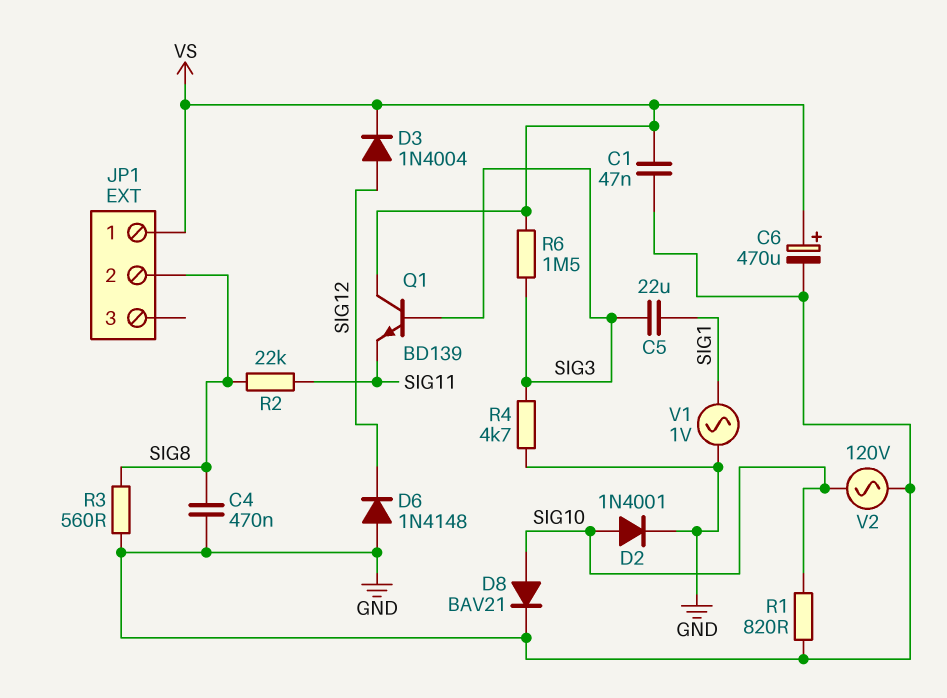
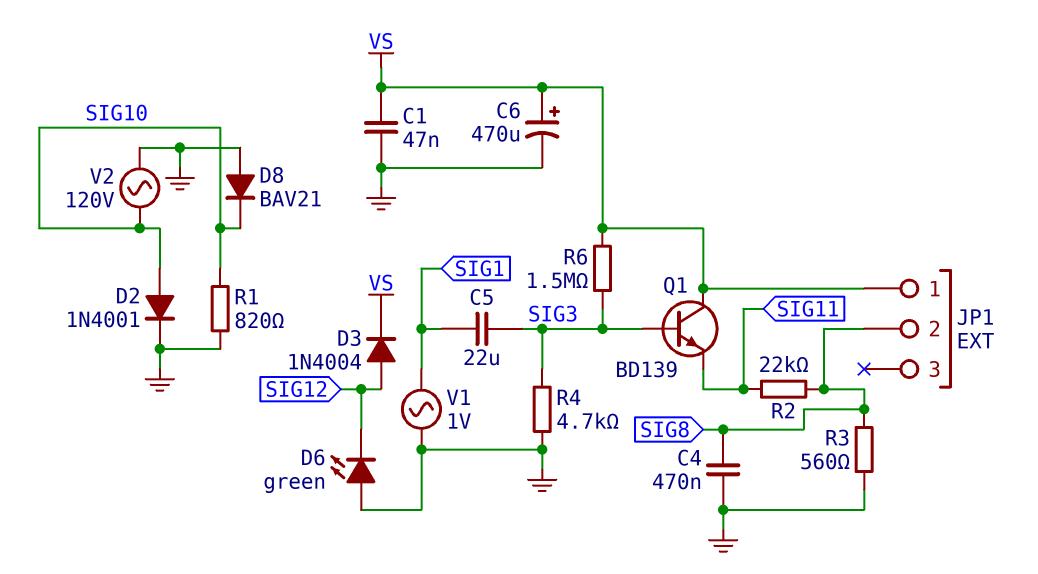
D6: diode 1N4148 (A GND, K SIG12) -> LED green (A GND, K SIG12)
D8: diode BAV21 (A SIG10, K GND) -> diode BAV21 (A GND, K SIG10)

